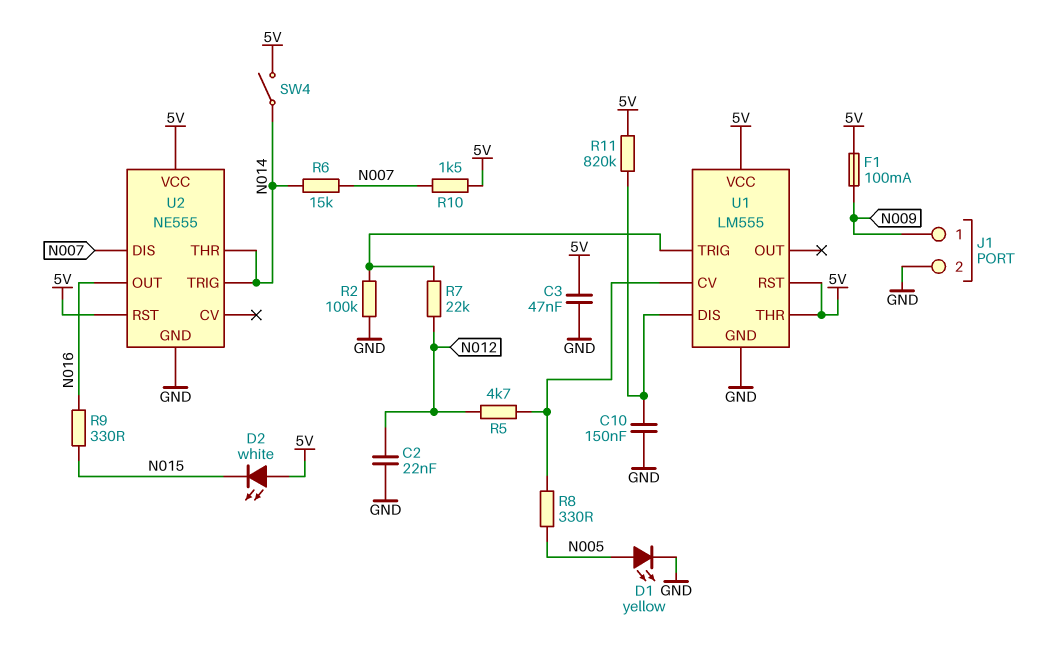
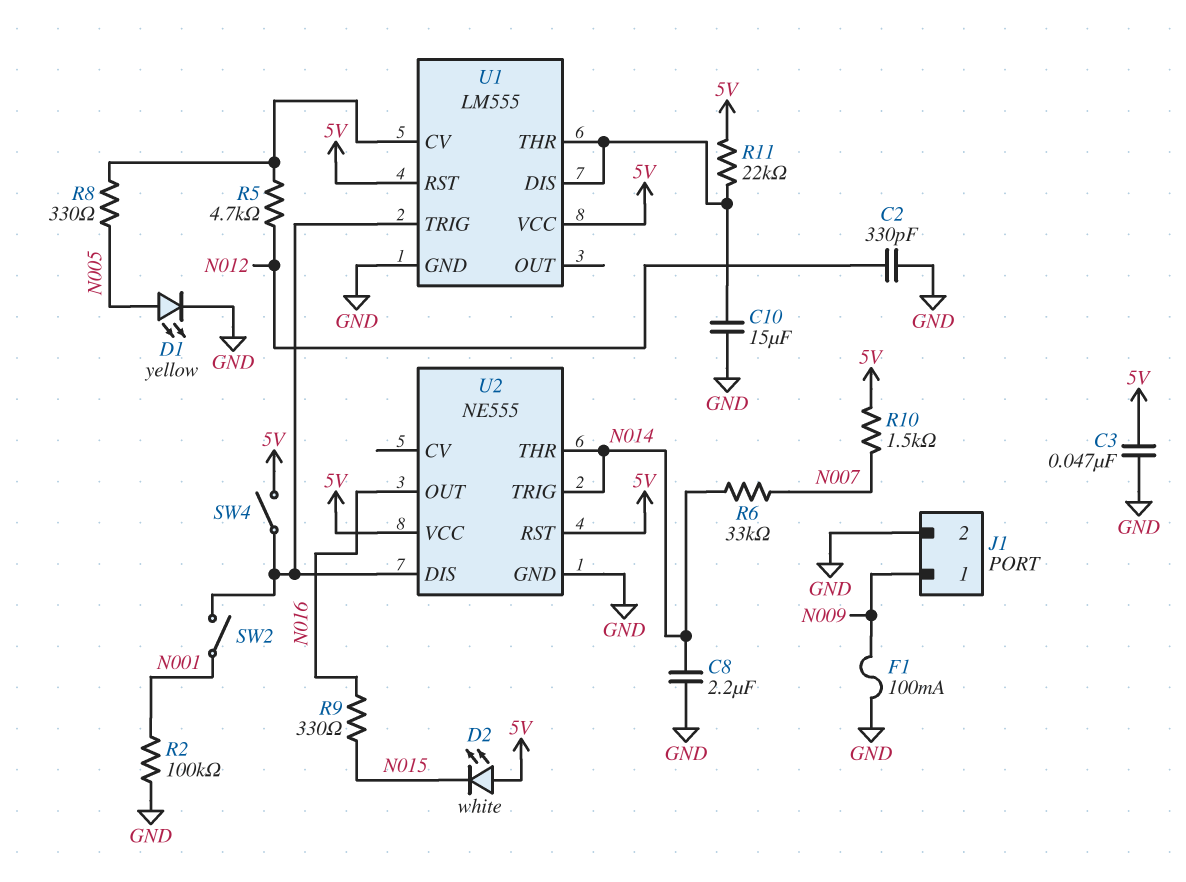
C2: 22nF (GND, N012) -> 330pF (GND, N012)
C8: none -> 2.2uF (GND, N014)
C10: 150nF (GND, U1/DIS) -> 15uF (GND, U1/DIS)
F1: 100mA (5V, N009) -> 100mA (GND, N009)
R2: 100k (GND, U1/TRIG) -> 100k (GND, N001)
R6: 15k (N007, N014) -> 33k (N007, N014)
R7: 22k (N012, U1/TRIG) -> none
R11: 820k (5V, U1/DIS) -> 22k (5V, U1/DIS)
SW2: none -> switch (N001, U1/TRIG)
SW4: switch (5V, N014) -> switch (5V, U1/TRIG)
U1 pin THR: 5V -> U1/DIS
U2 pin DIS: N007 -> U1/TRIG

